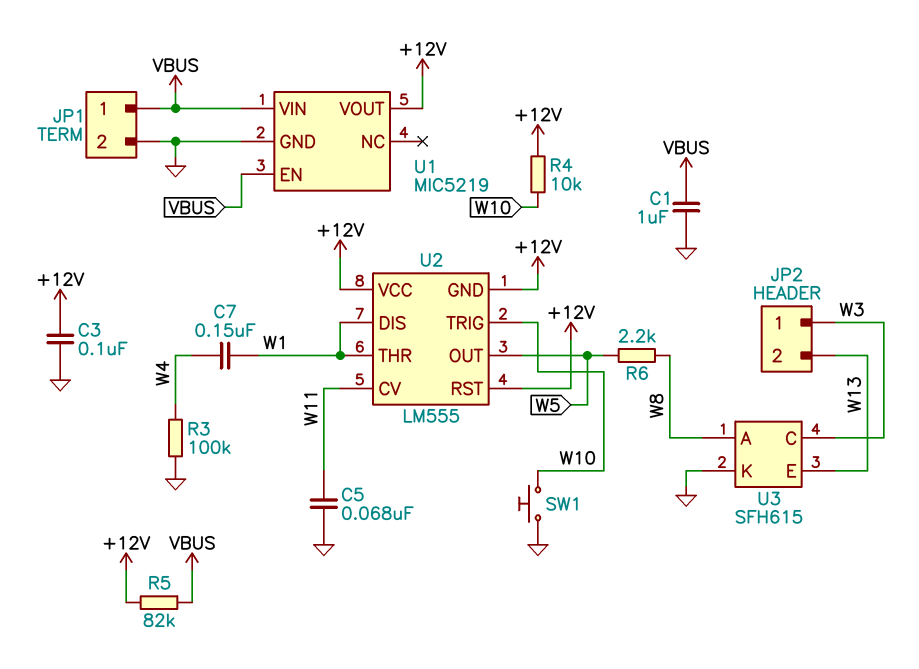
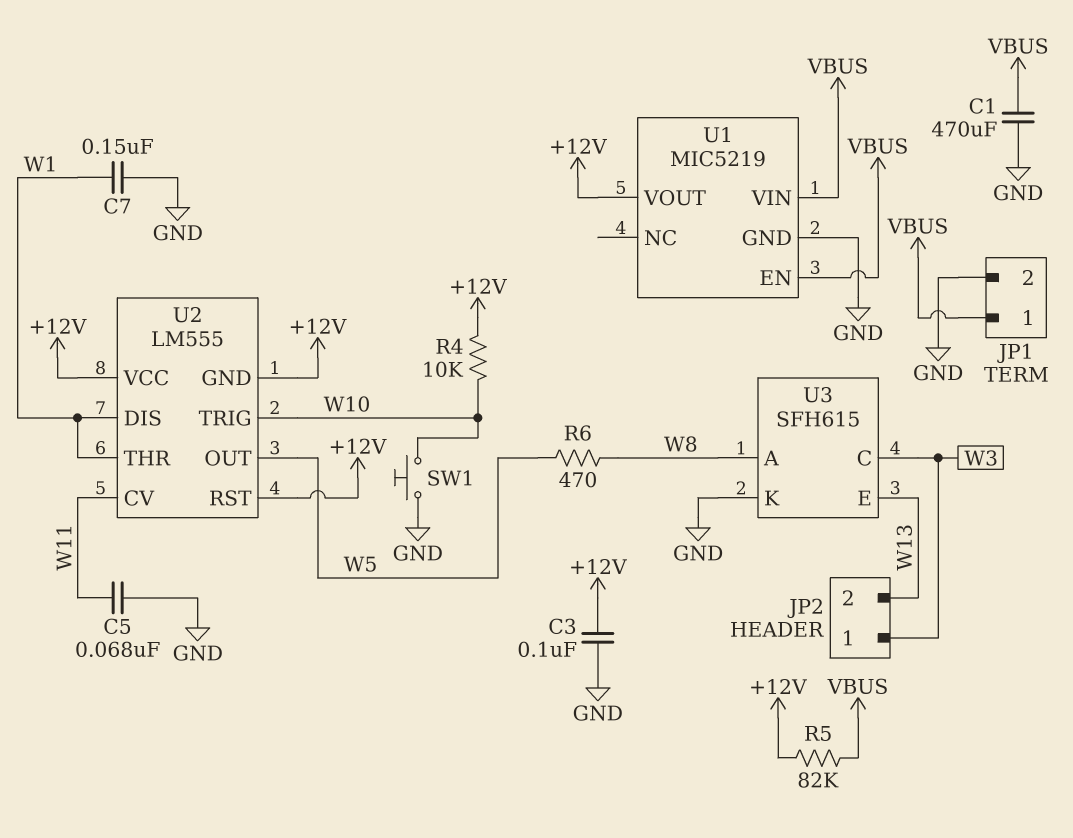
C1: 1uF (GND, VBUS) -> 470uF (GND, VBUS)
C7: 150nF (W1, W4) -> 150nF (GND, W1)
R3: 100k (GND, W4) -> none
R6: 2.2k (W5, W8) -> 470 (W5, W8)

